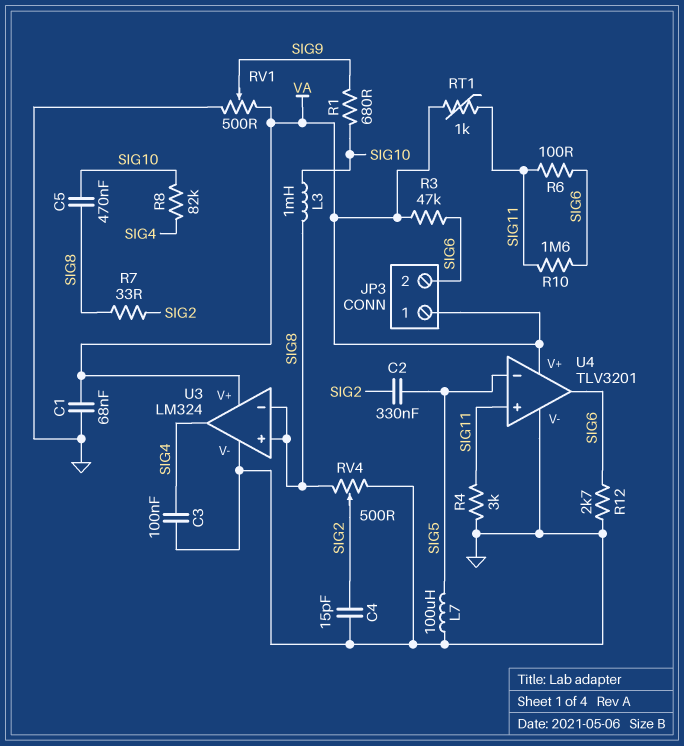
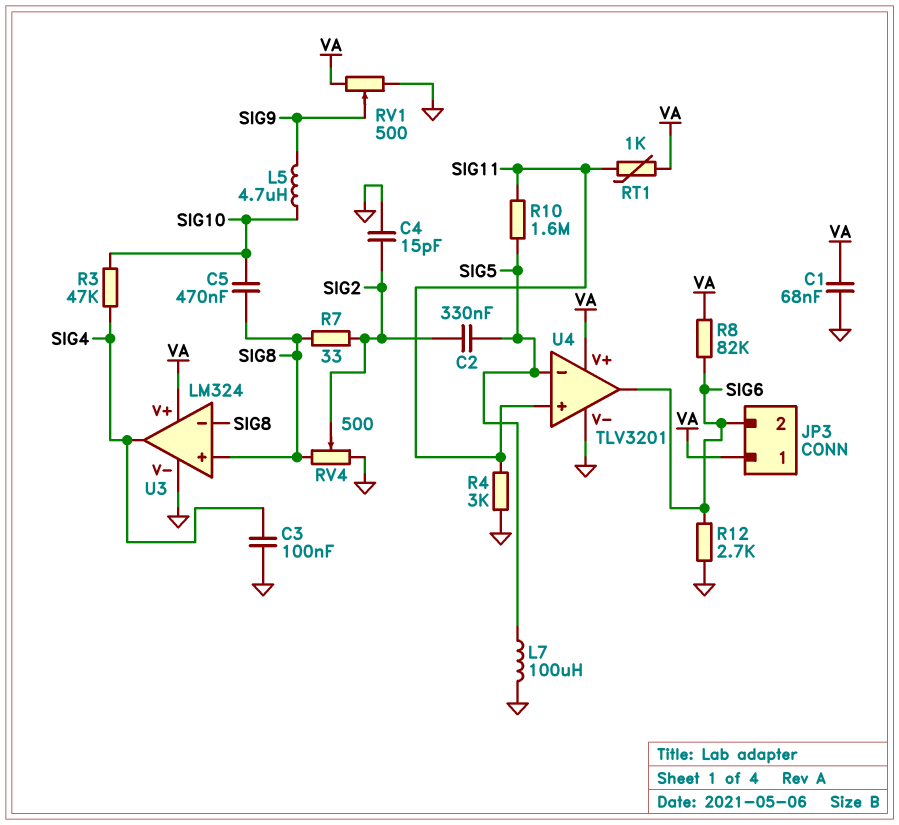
L3: 1mH (SIG8, SIG10) -> none
L5: none -> 4.7uH (SIG9, SIG10)
R1: 680 (SIG9, SIG10) -> none
R3: 47k (SIG6, VA) -> 47k (SIG4, SIG10)
R6: 100 (SIG6, SIG11) -> none
R8: 82k (SIG4, SIG10) -> 82k (SIG6, VA)
R10: 1.6M (SIG6, SIG11) -> 1.6M (SIG5, SIG11)

